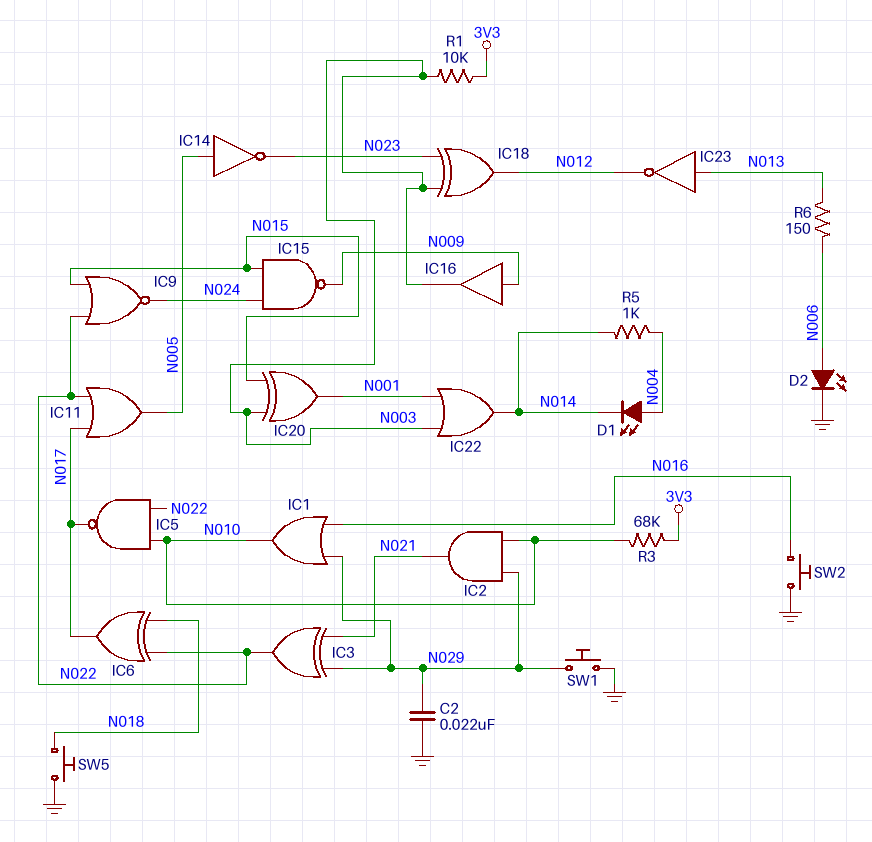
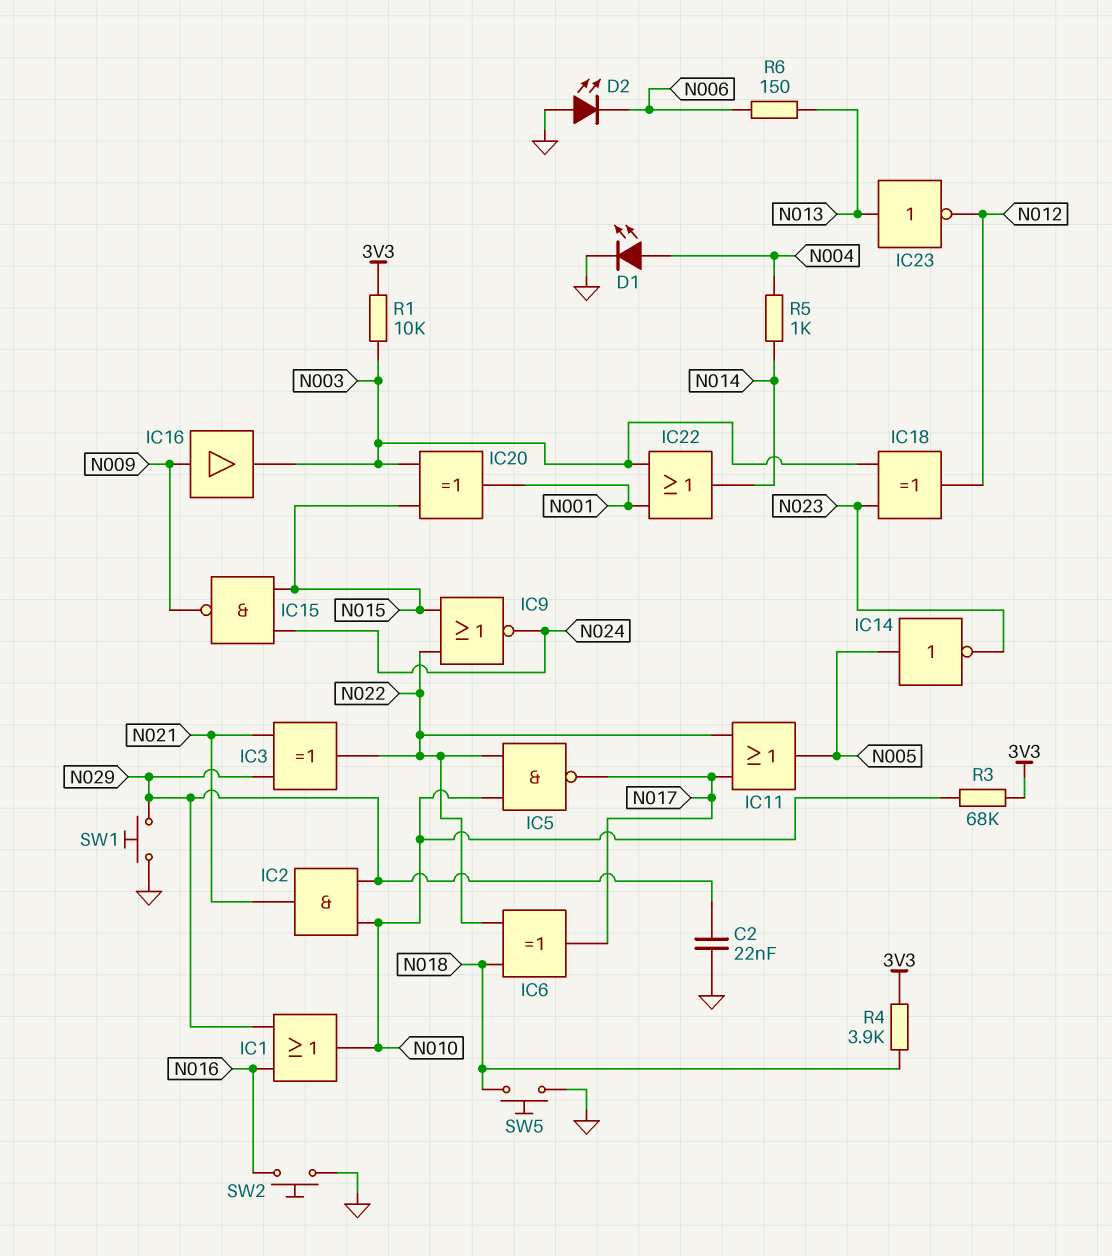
D1: LED (A N004, K N014) -> LED (A N004, K GND)
D2: LED (A N006, K GND) -> LED (A GND, K N006)
R4: none -> 3.9k (3V3, N018)

